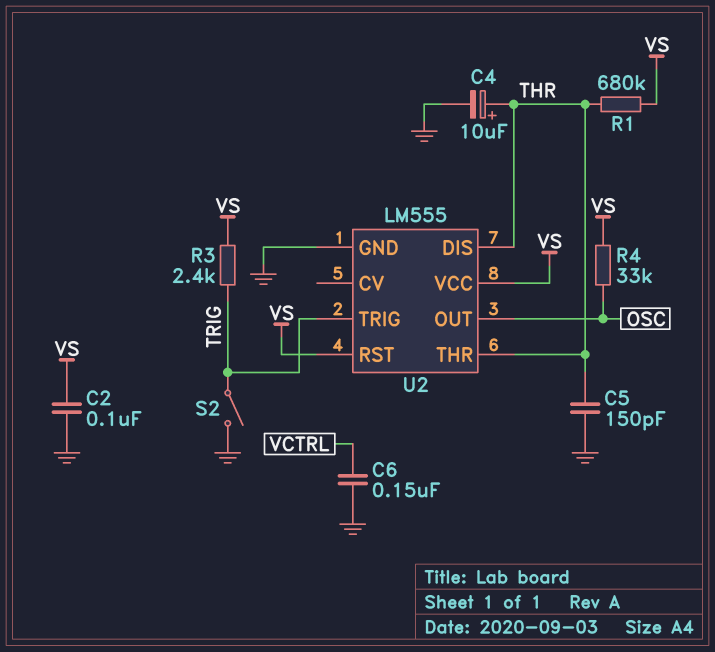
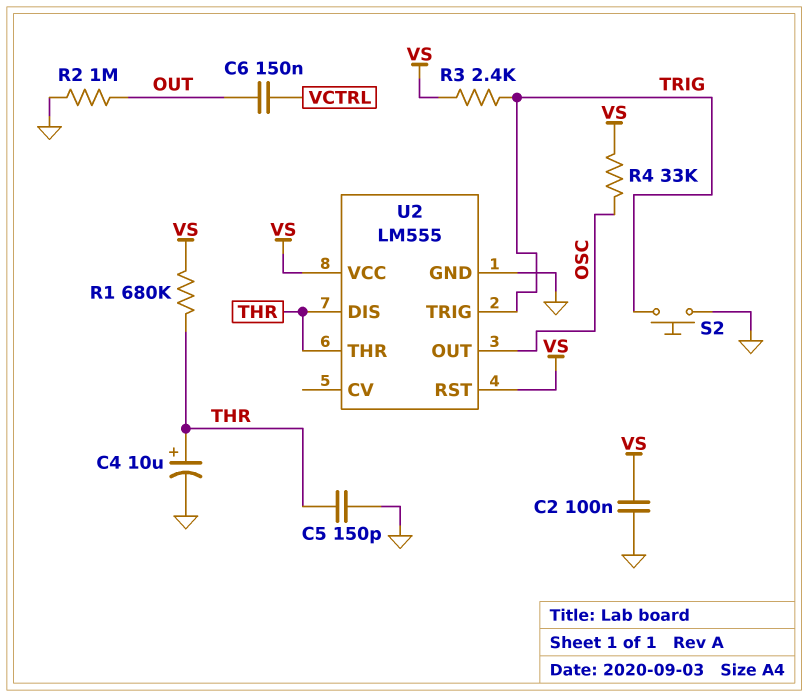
C6: 150nF (GND, VCTRL) -> 150nF (OUT, VCTRL)
R2: none -> 1M (GND, OUT)
S2: switch (GND, TRIG) -> button (GND, TRIG)

